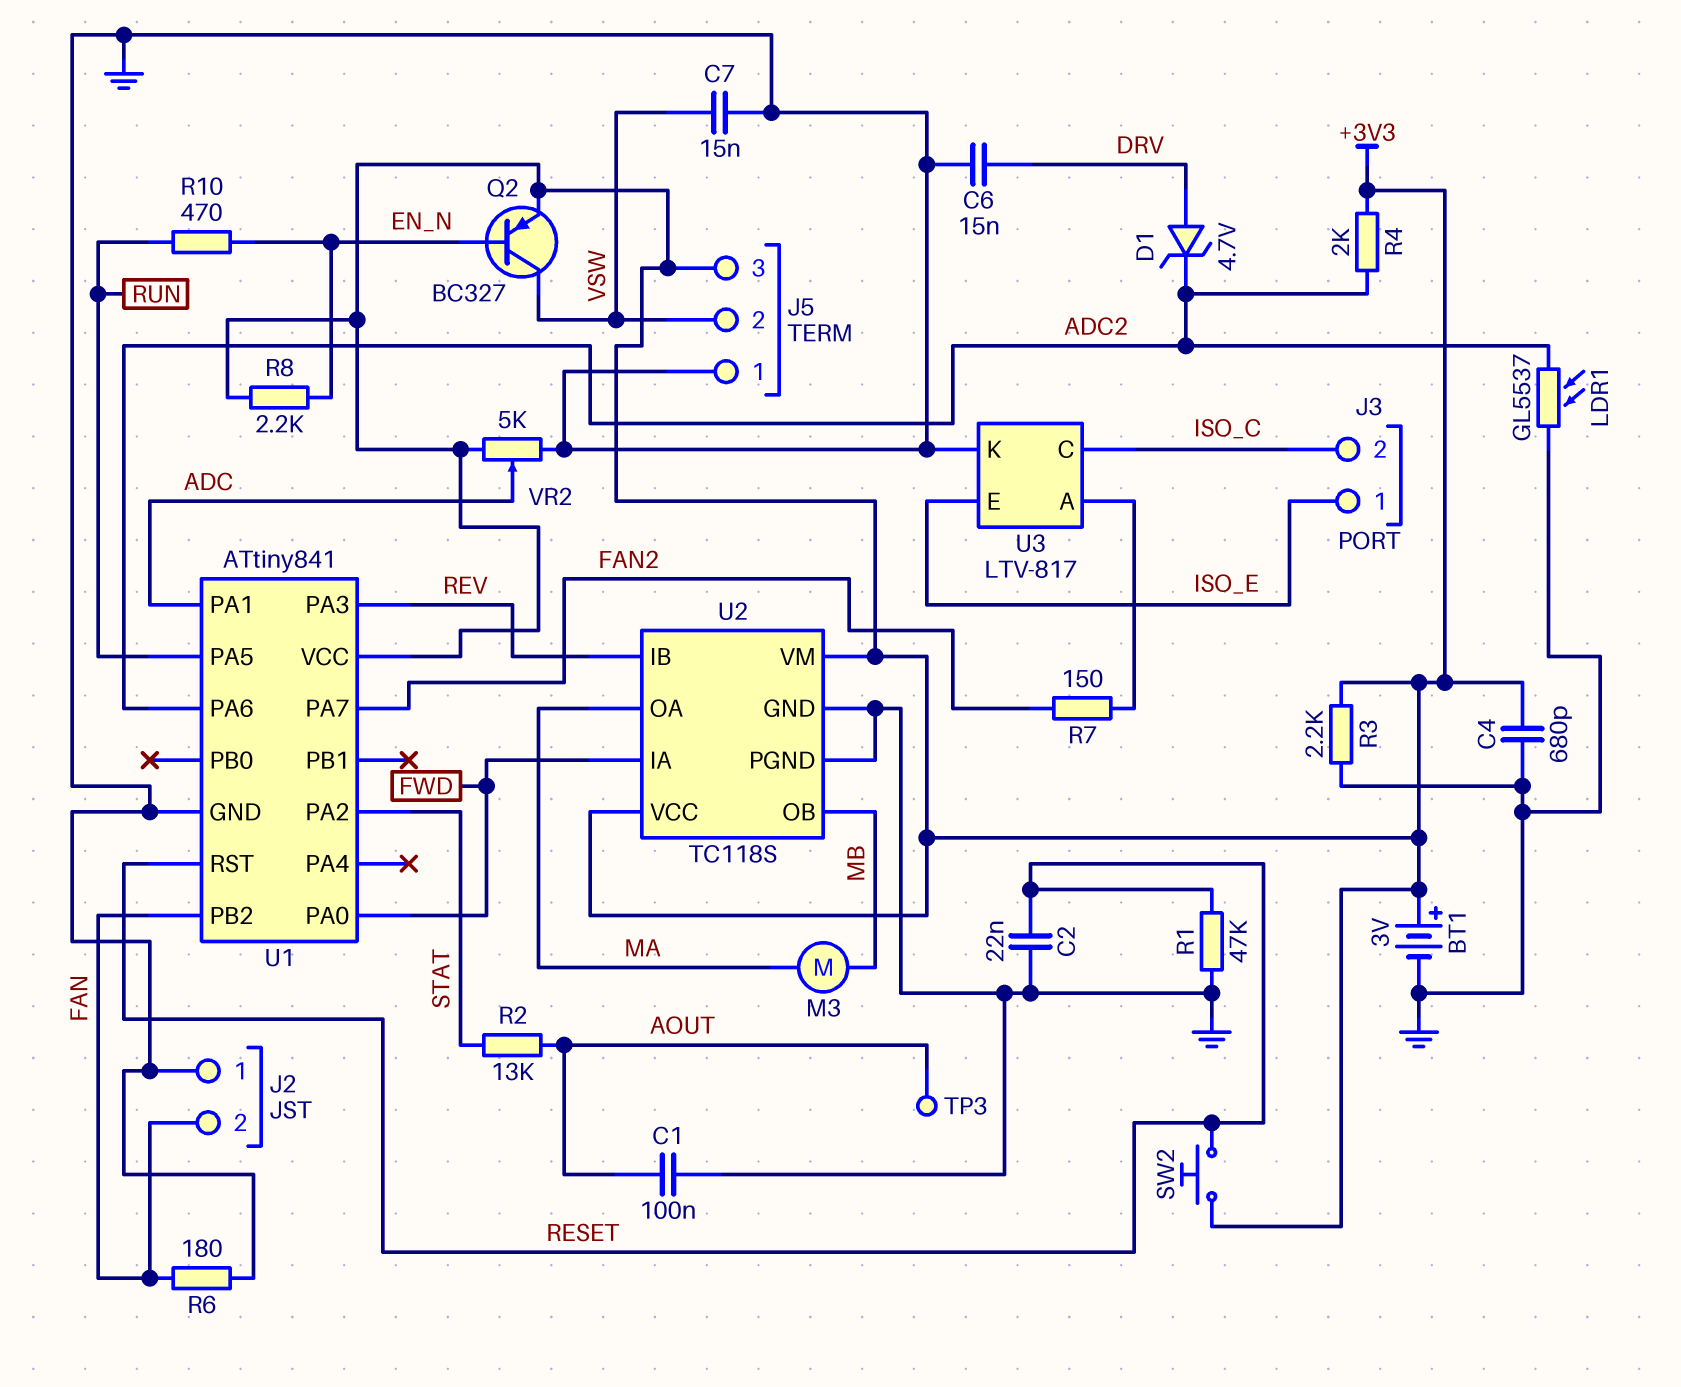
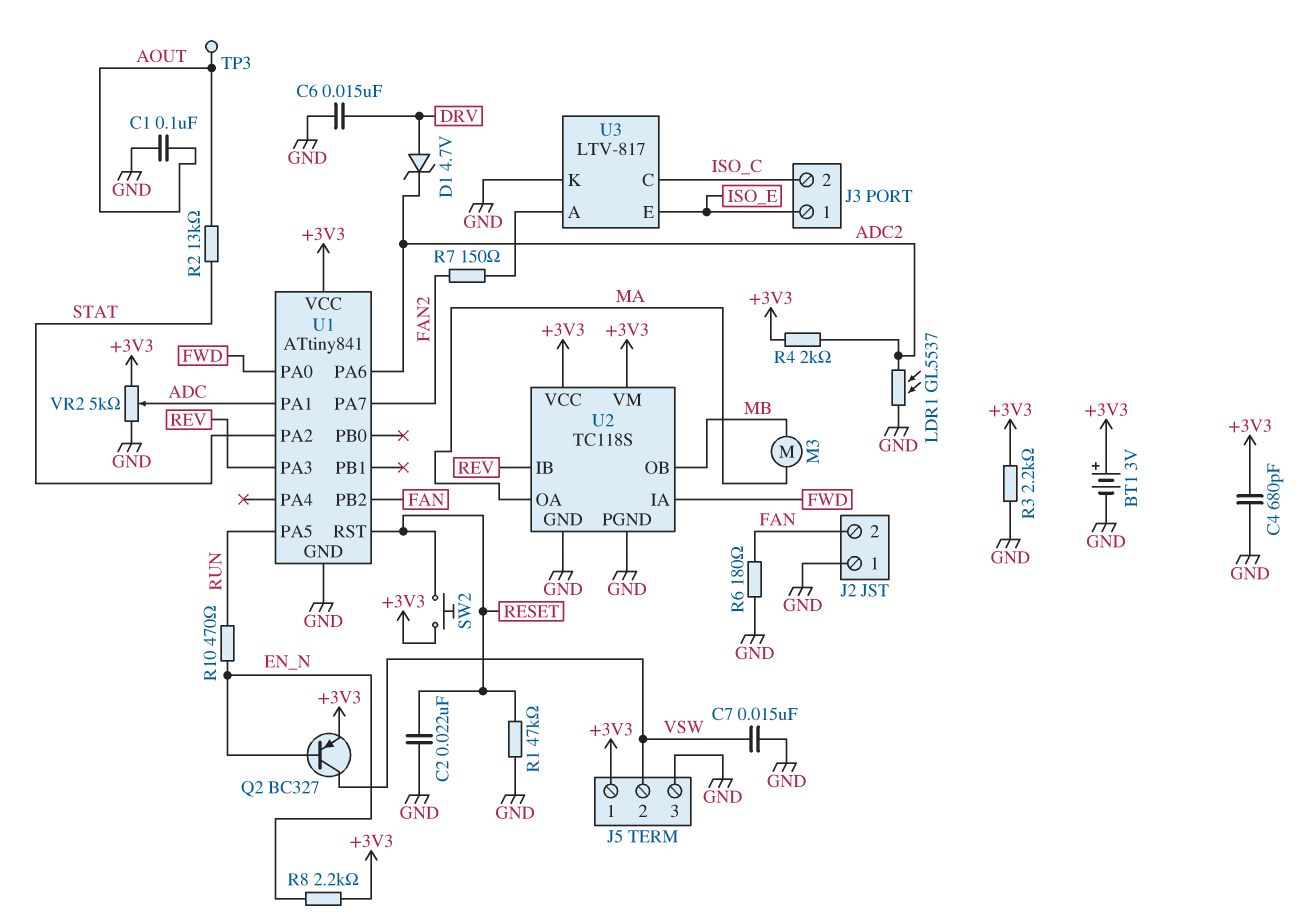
J5 pin 1: GND -> +3V3
J5 pin 3: +3V3 -> GND

